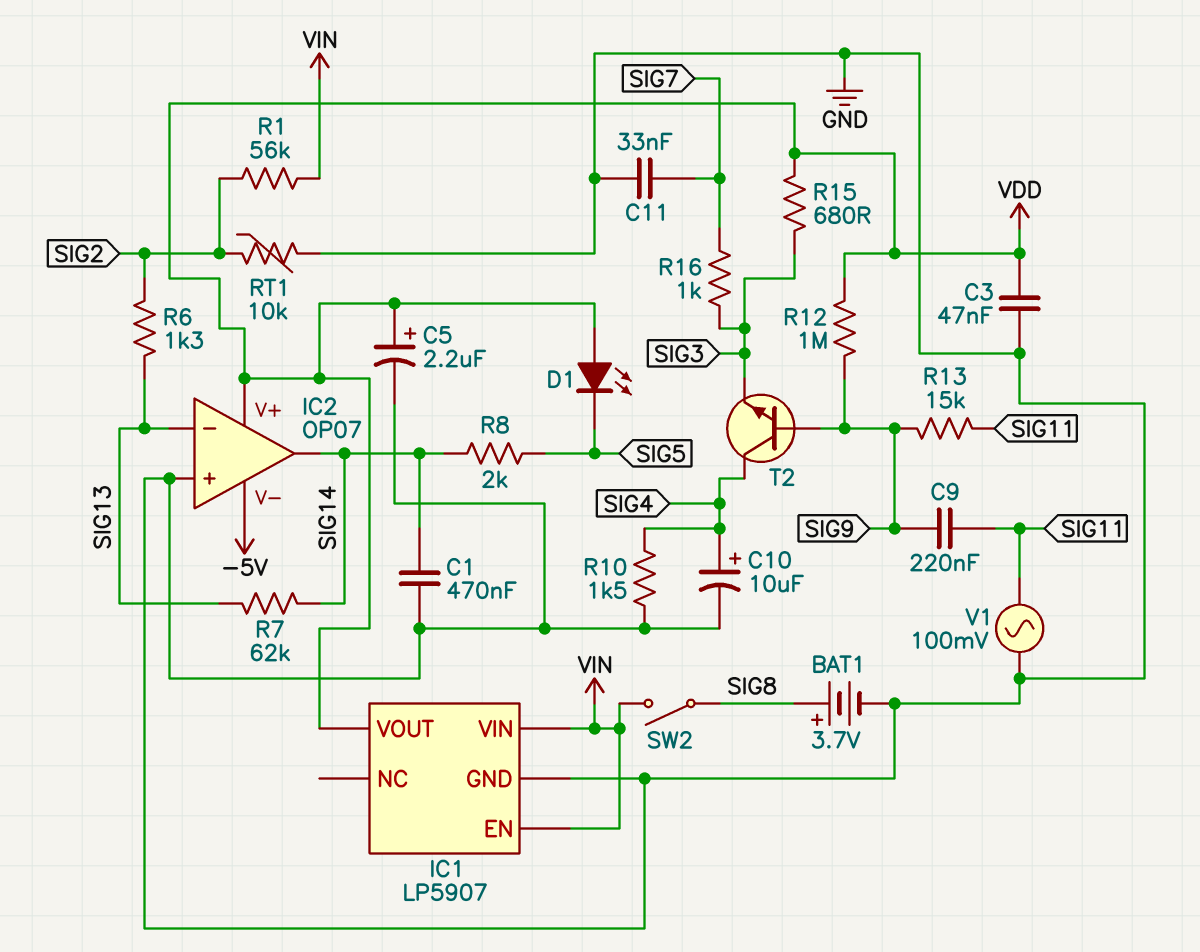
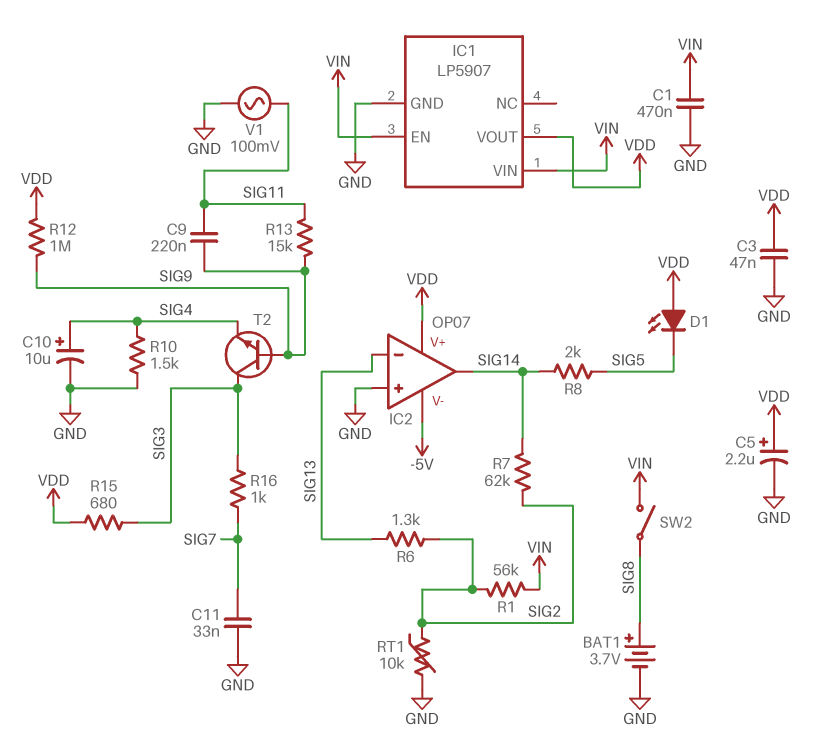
C1: 470nF (GND, SIG14) -> 470nF (GND, VIN)
R7: 62k (SIG13, SIG14) -> 62k (SIG2, SIG14)
T2: NPN (B SIG9, C SIG4, E SIG3) -> NPN (B SIG9, C SIG3, E SIG4)

